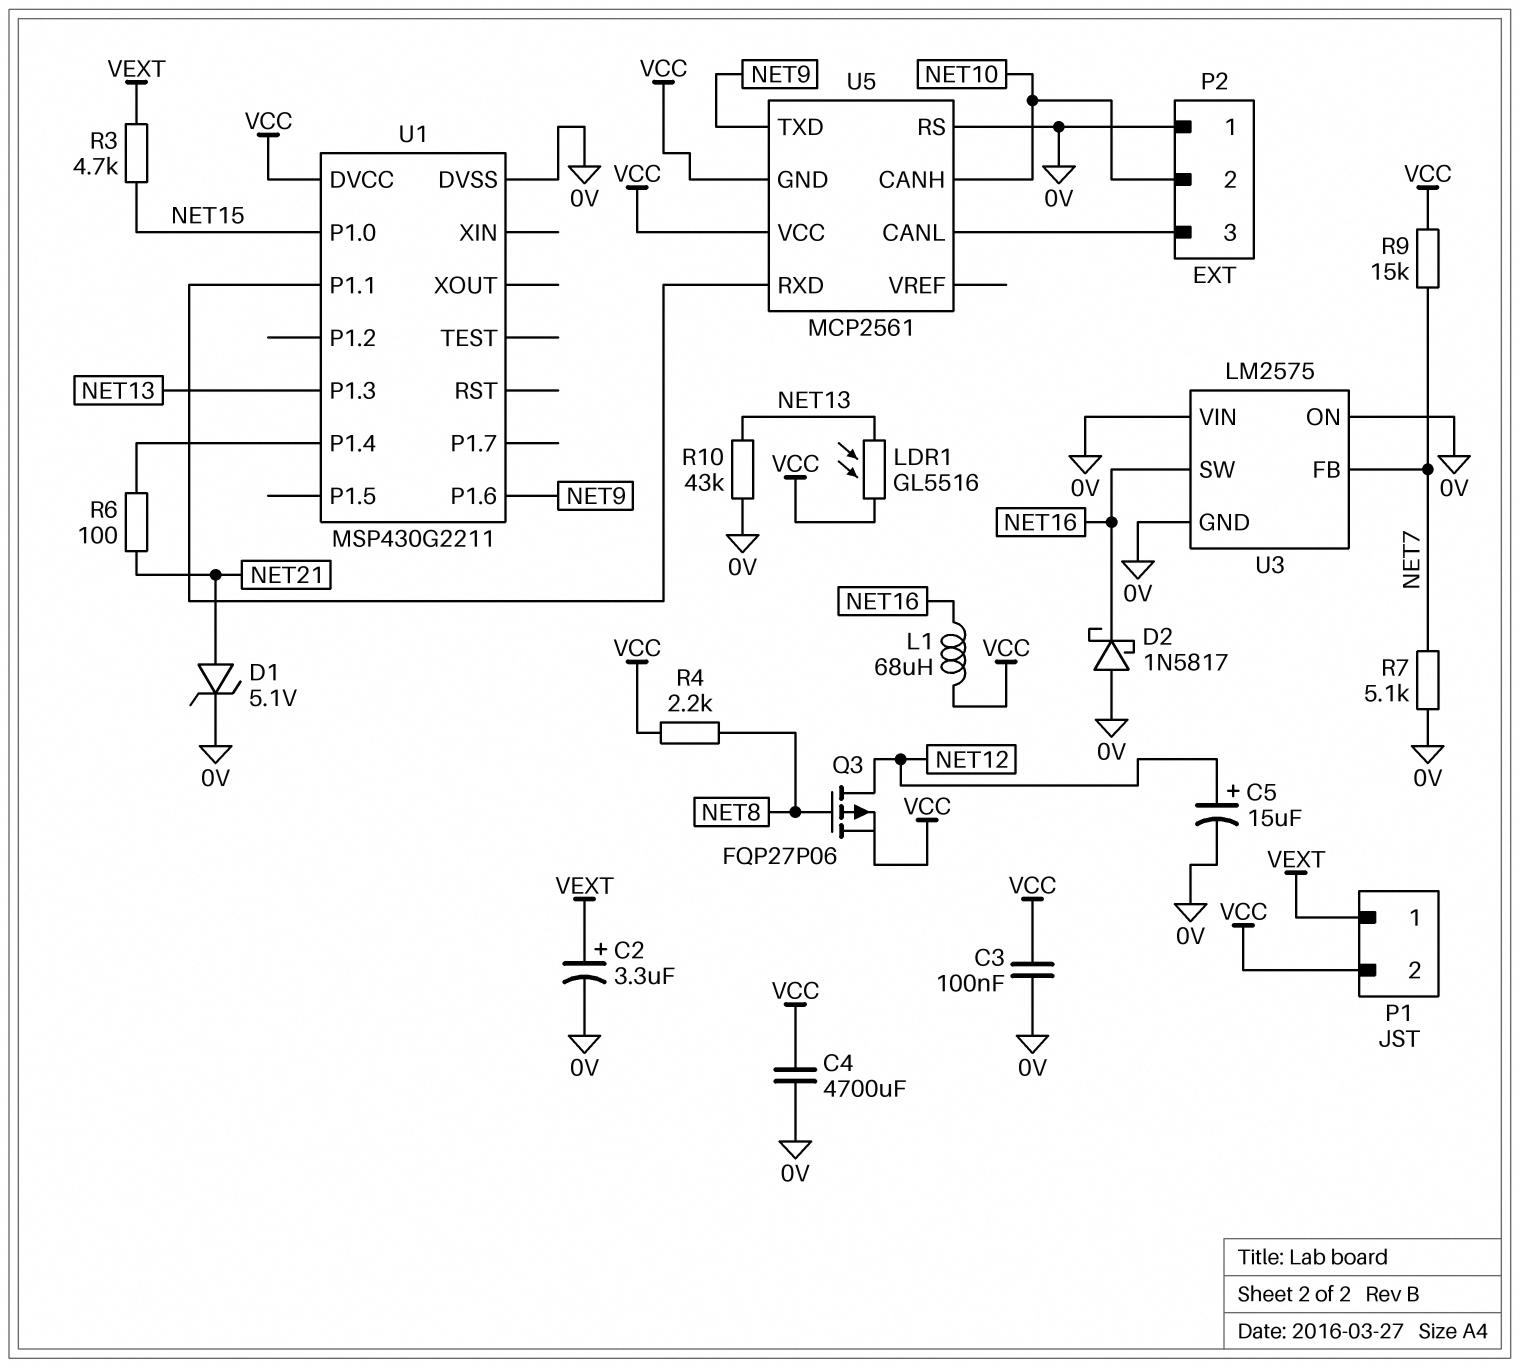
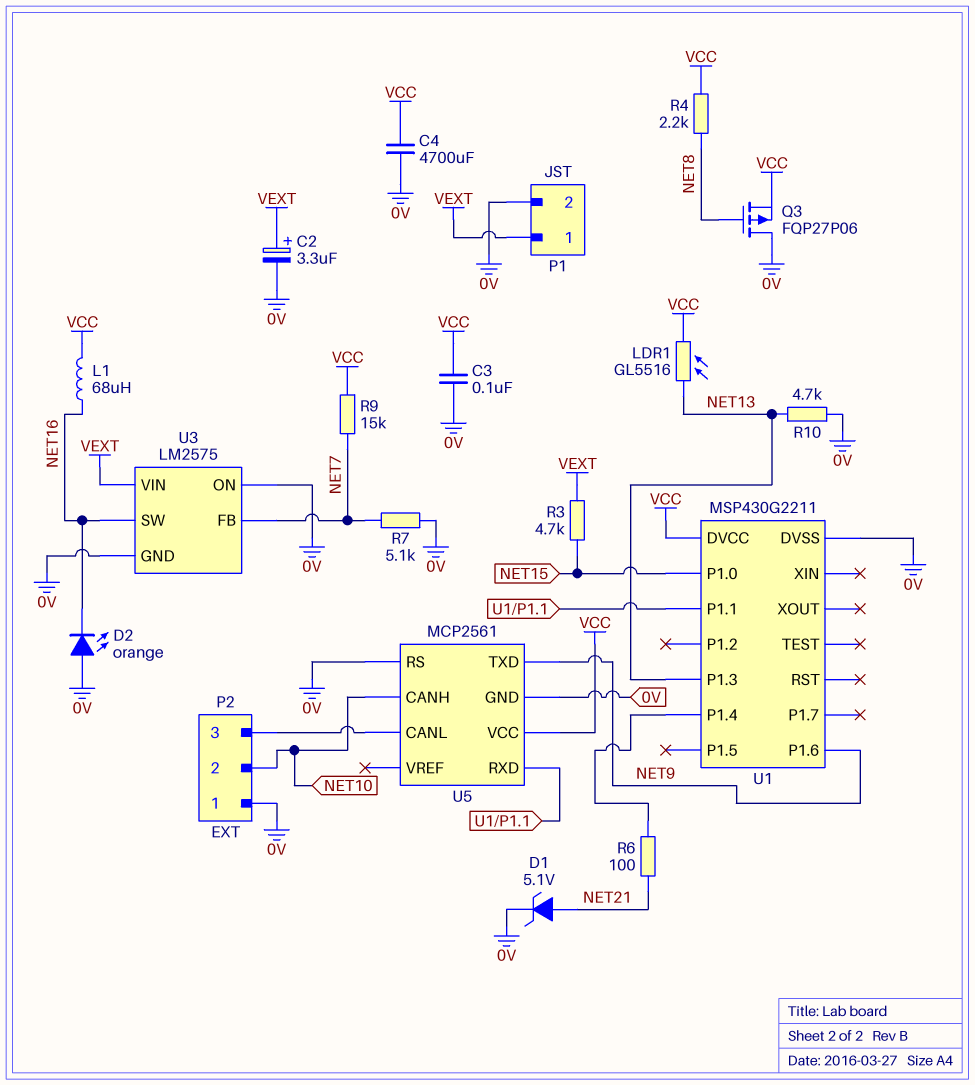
C5: 15uF (plus NET12, minus 0V) -> none
D2: schottky 1N5817 (A 0V, K NET16) -> LED orange (A 0V, K NET16)
P1 pin 2: VCC -> 0V
Q3: PMOS FQP27P06 (G NET8, D NET12, S VCC) -> PMOS FQP27P06 (G NET8, D 0V, S VCC)
R10: 43k (0V, NET13) -> 4.7k (0V, NET13)
U3 pin VIN: 0V -> VEXT
U5 pin GND: VCC -> 0V

